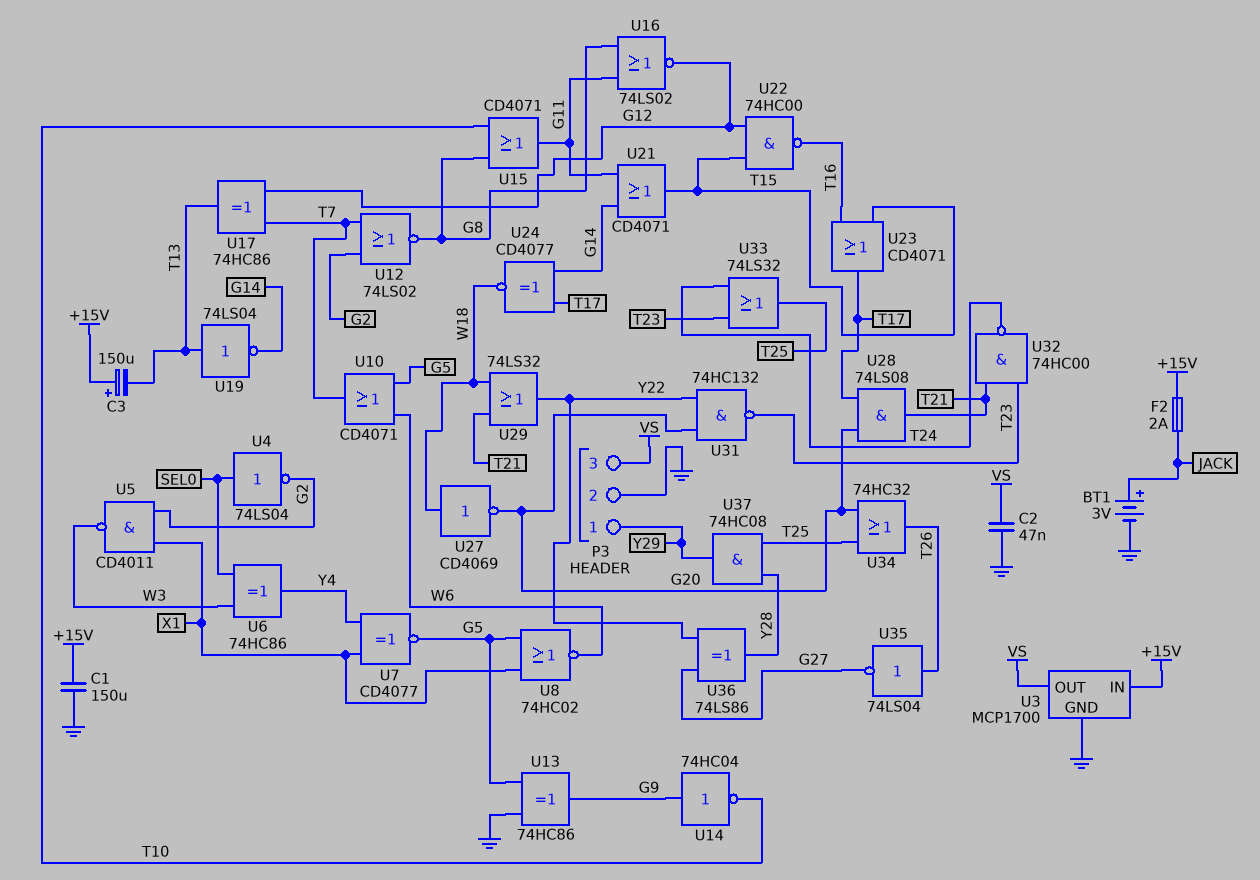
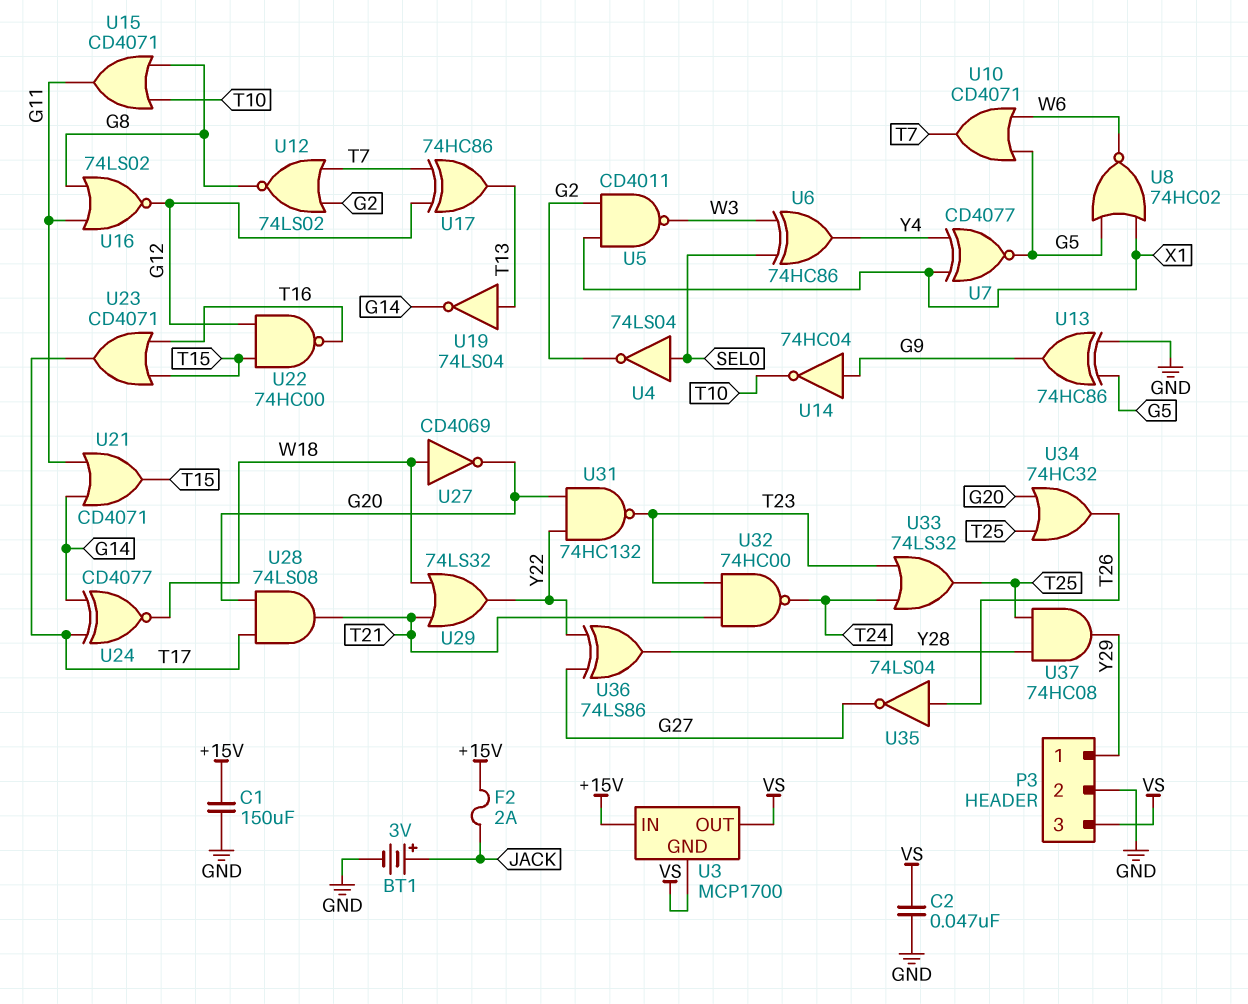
C3: 150uF (plus +15V, minus T13) -> none
U3 pin GND: GND -> VS

